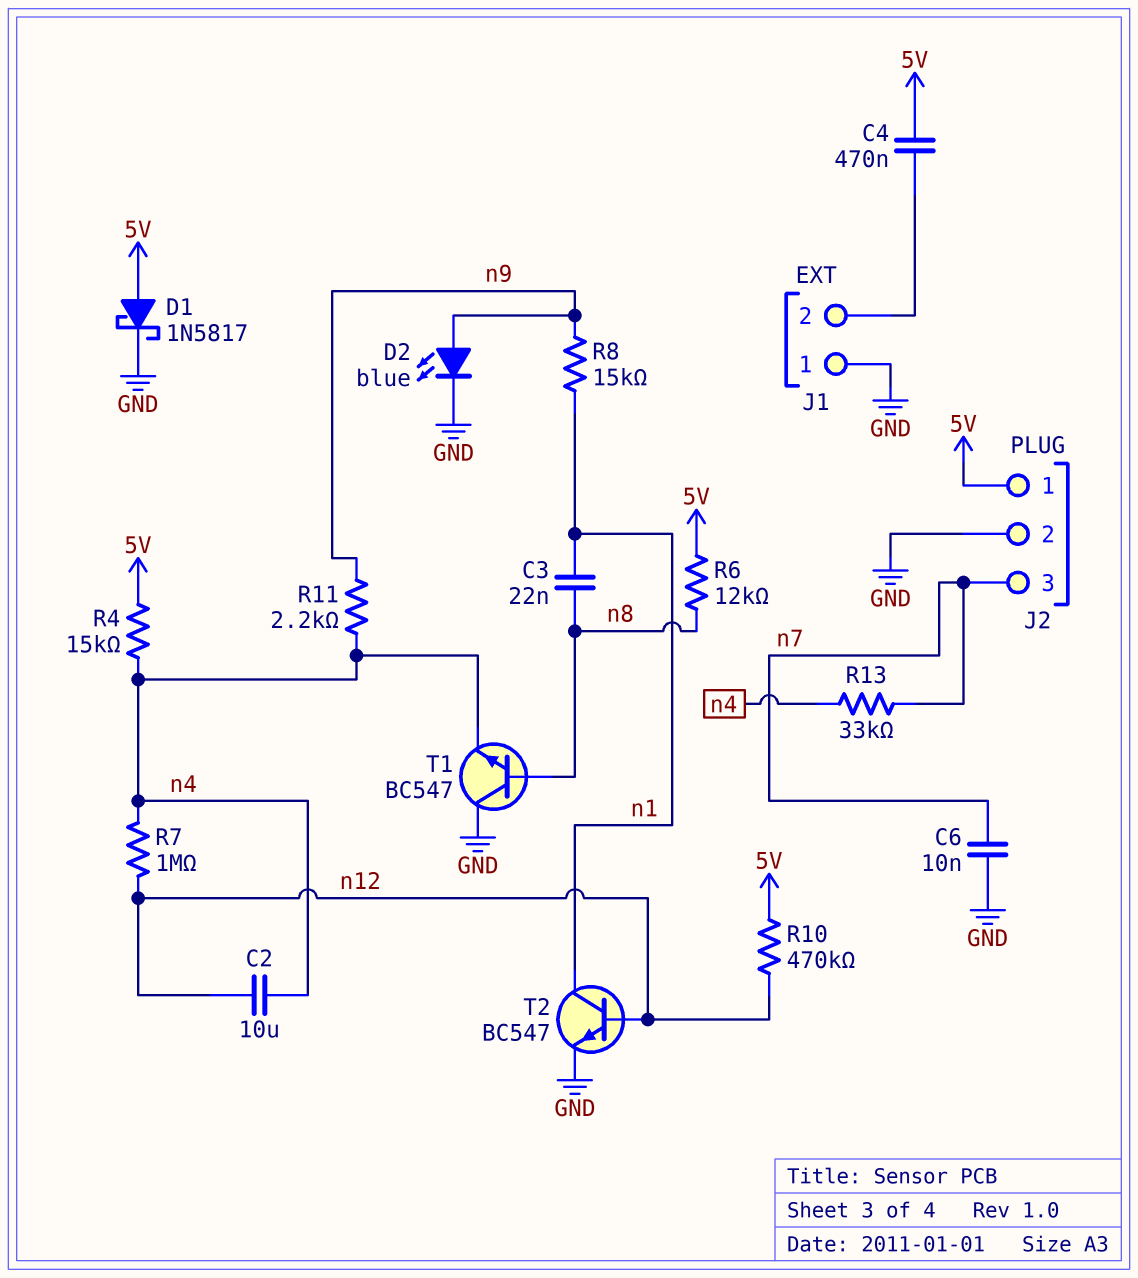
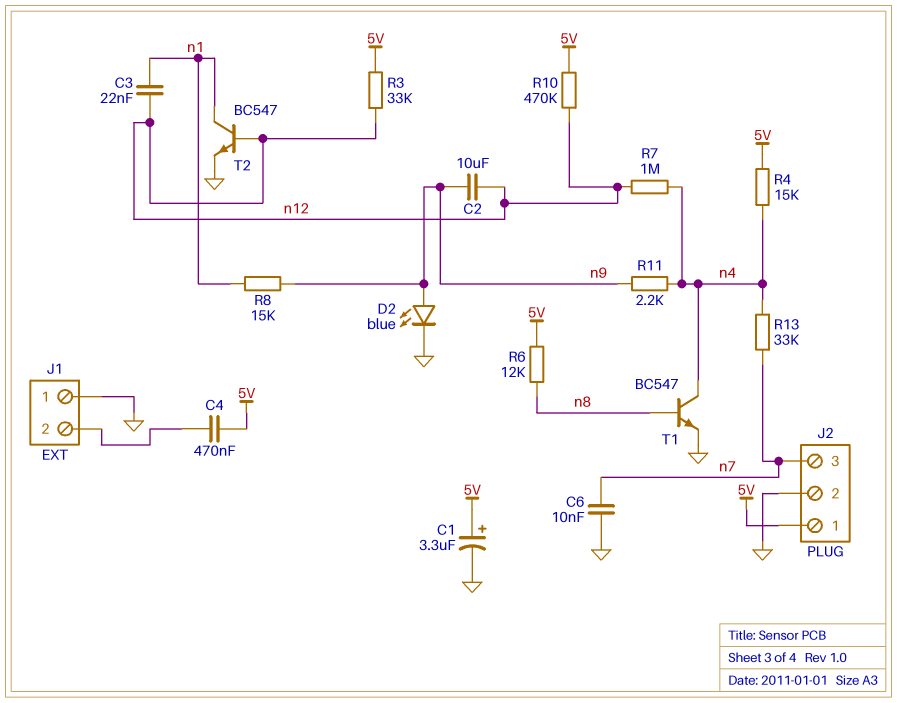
C1: none -> 3.3uF (plus 5V, minus GND)
C2: 10uF (n4, n12) -> 10uF (n9, n12)
C3: 22nF (n1, n8) -> 22nF (n1, n12)
D1: schottky 1N5817 (A 5V, K GND) -> none
R3: none -> 33k (5V, n12)
T1: NPN BC547 (B n8, C GND, E n4) -> NPN BC547 (B n8, C n4, E GND)

